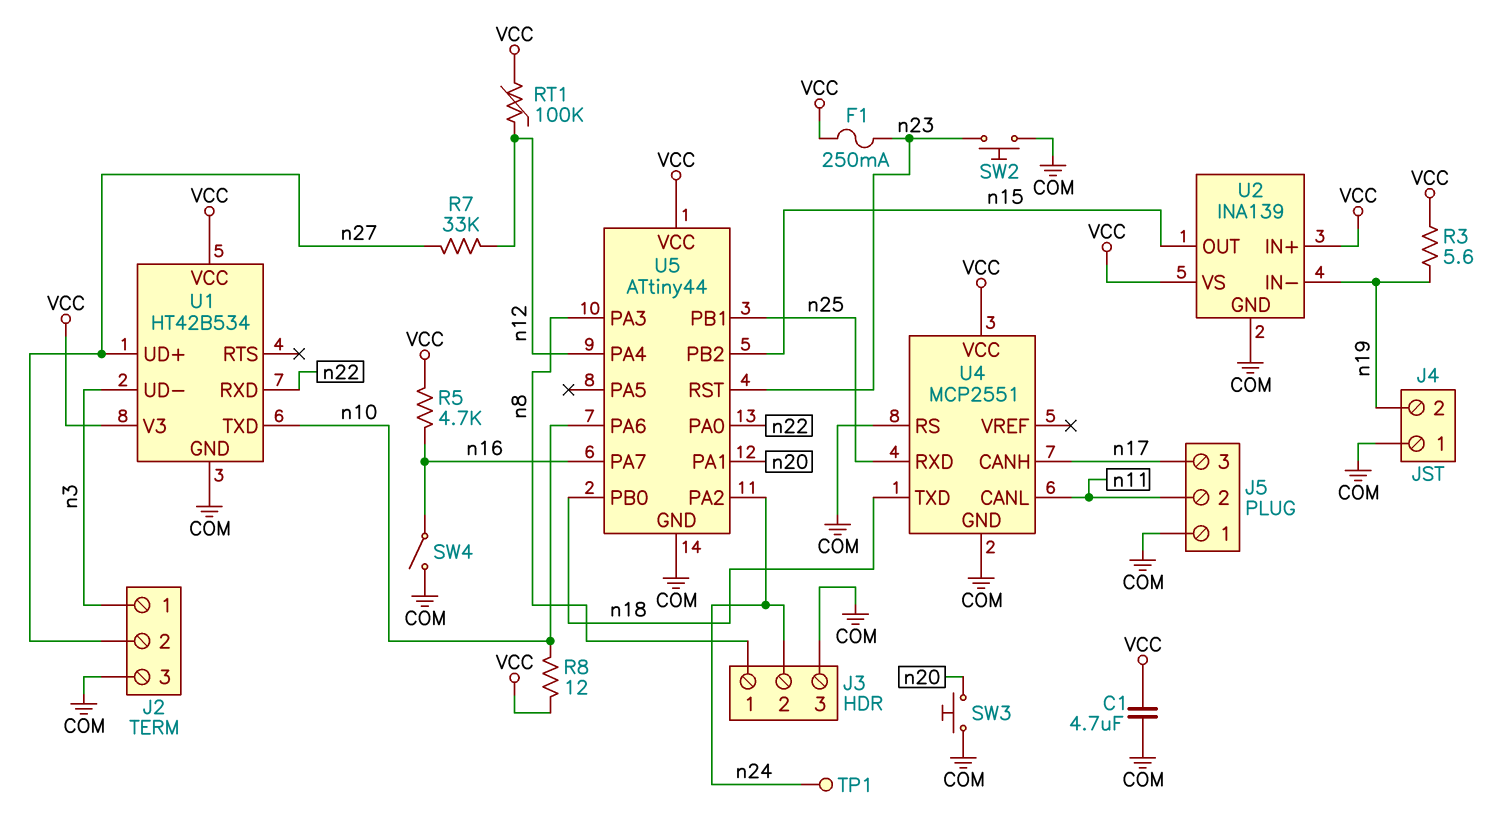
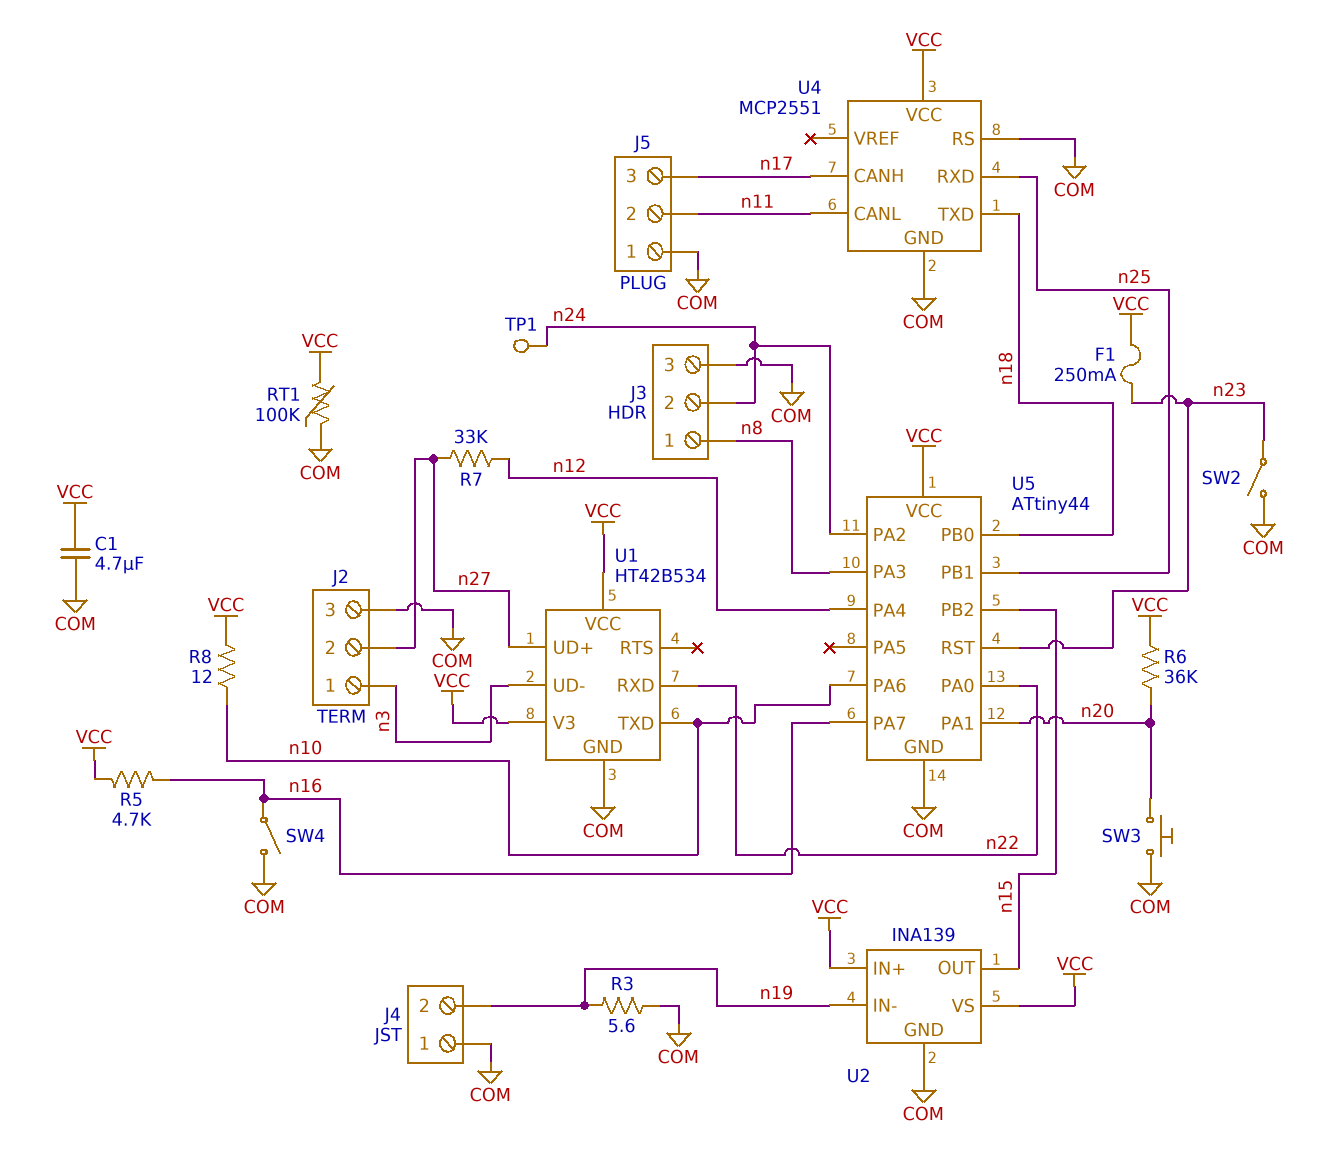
R3: 5.6 (VCC, n19) -> 5.6 (COM, n19)
R6: none -> 36k (VCC, n20)
RT1: 100k (VCC, n12) -> 100k (COM, VCC)
SW2: button (COM, n23) -> switch (COM, n23)

